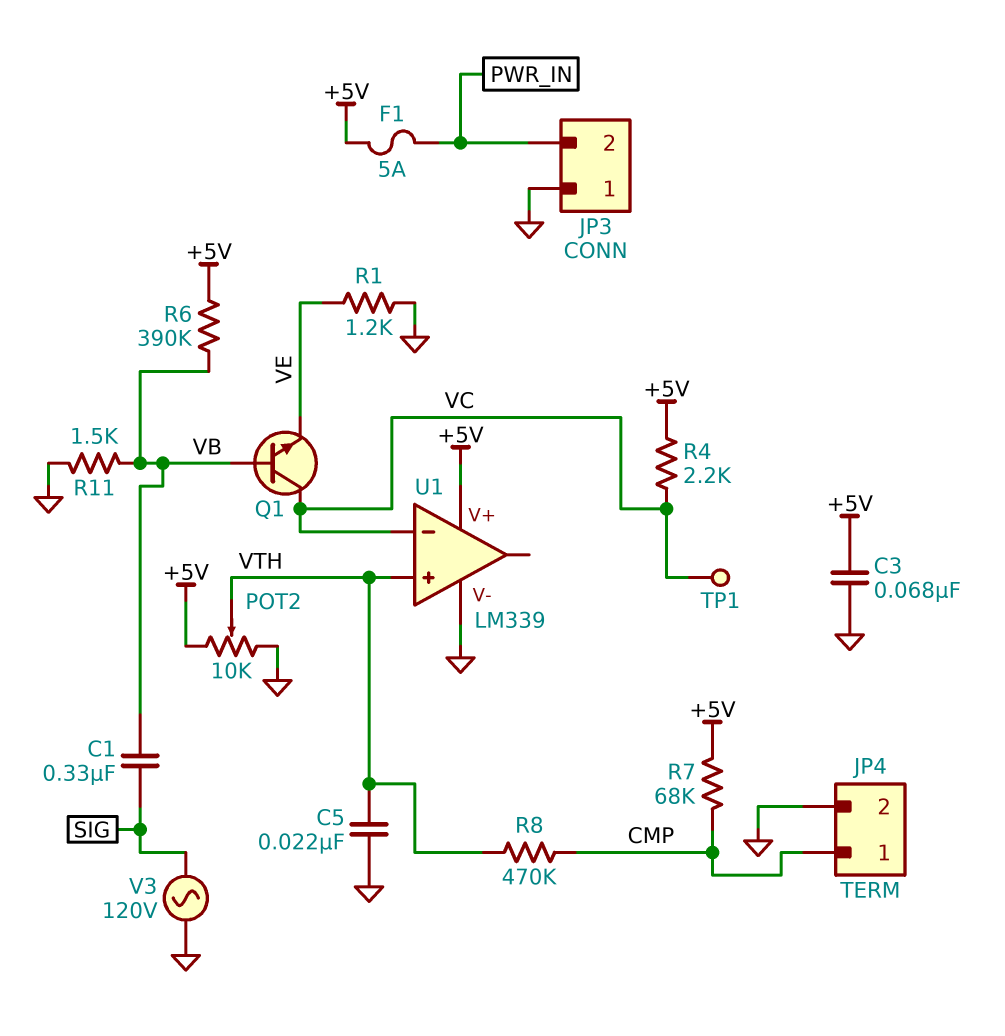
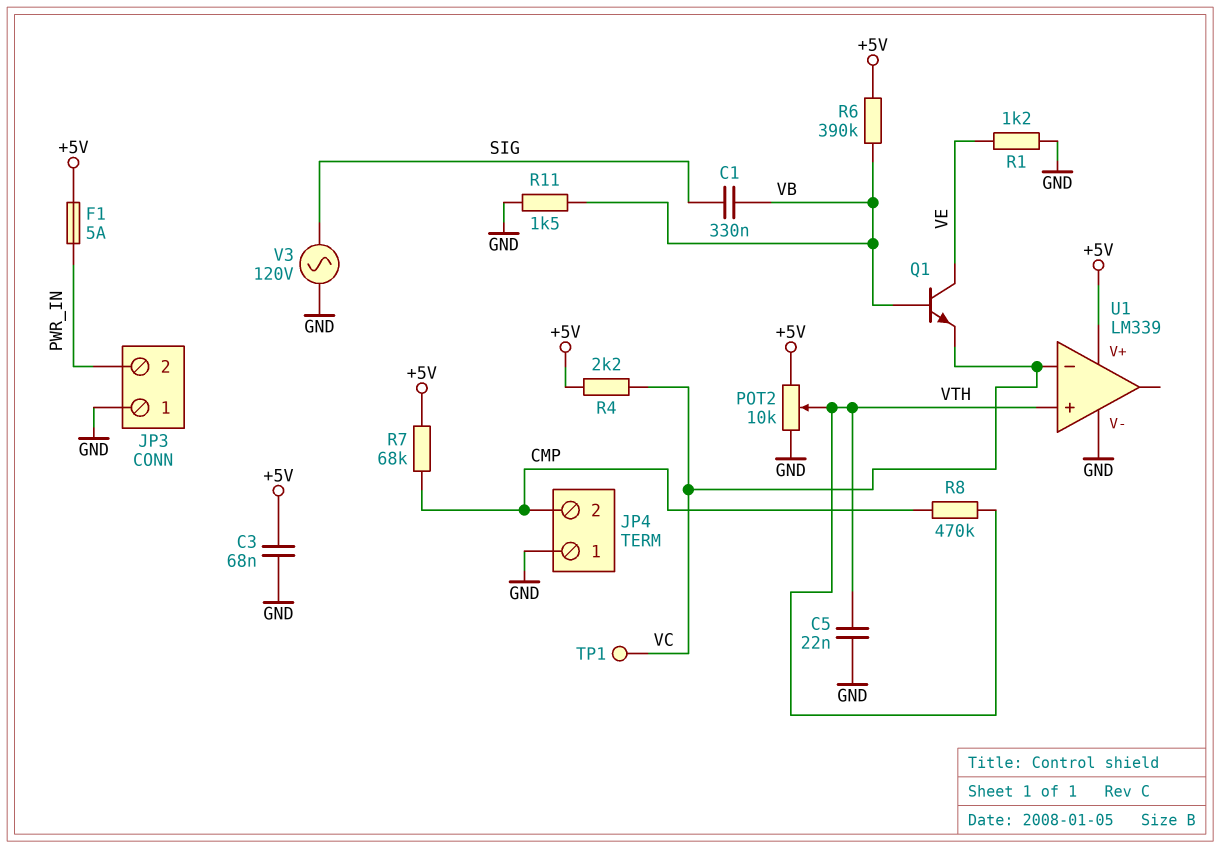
JP4 pin 1: CMP -> GND
JP4 pin 2: GND -> CMP
Q1: NPN (B VB, C VC, E VE) -> NPN (B VB, C VE, E VC)

